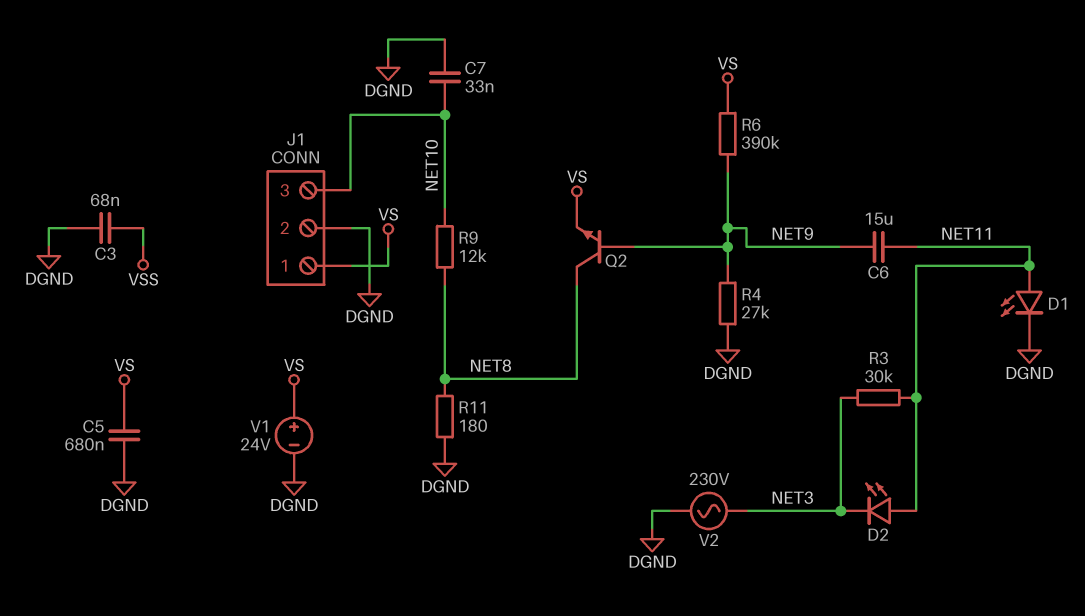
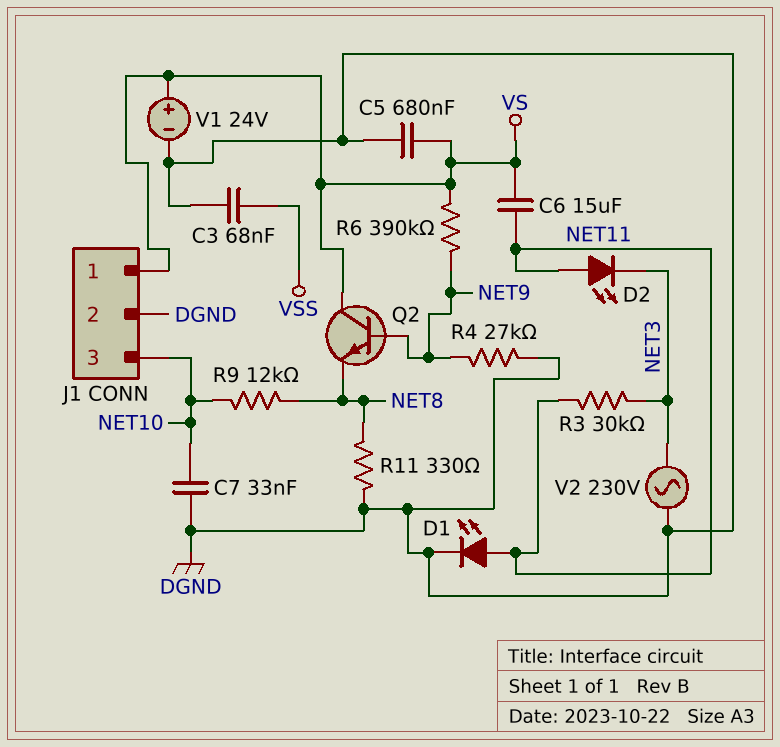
C6: 15uF (NET9, NET11) -> 15uF (NET11, VS)
Q2: NPN (B NET9, C NET8, E VS) -> NPN (B NET9, C VS, E NET8)
R11: 180 (DGND, NET8) -> 330 (DGND, NET8)

